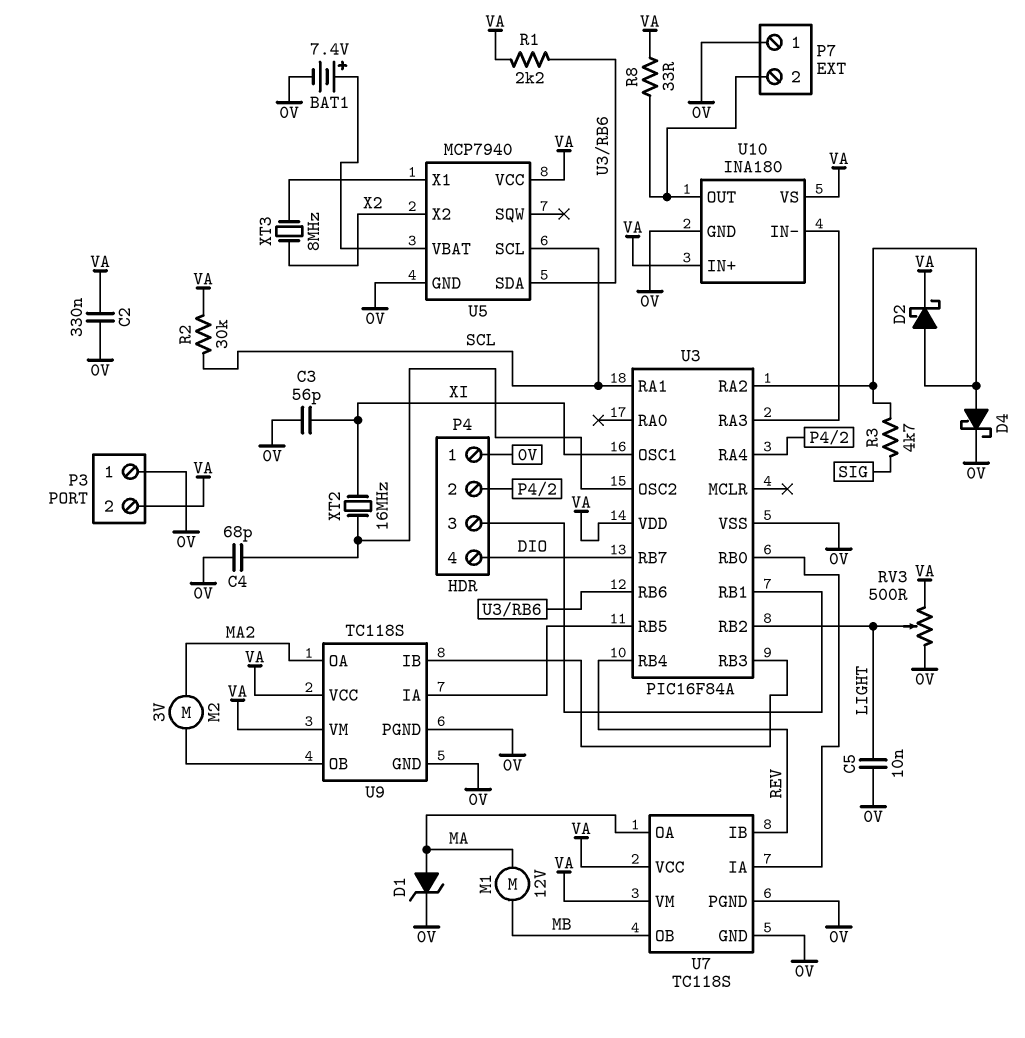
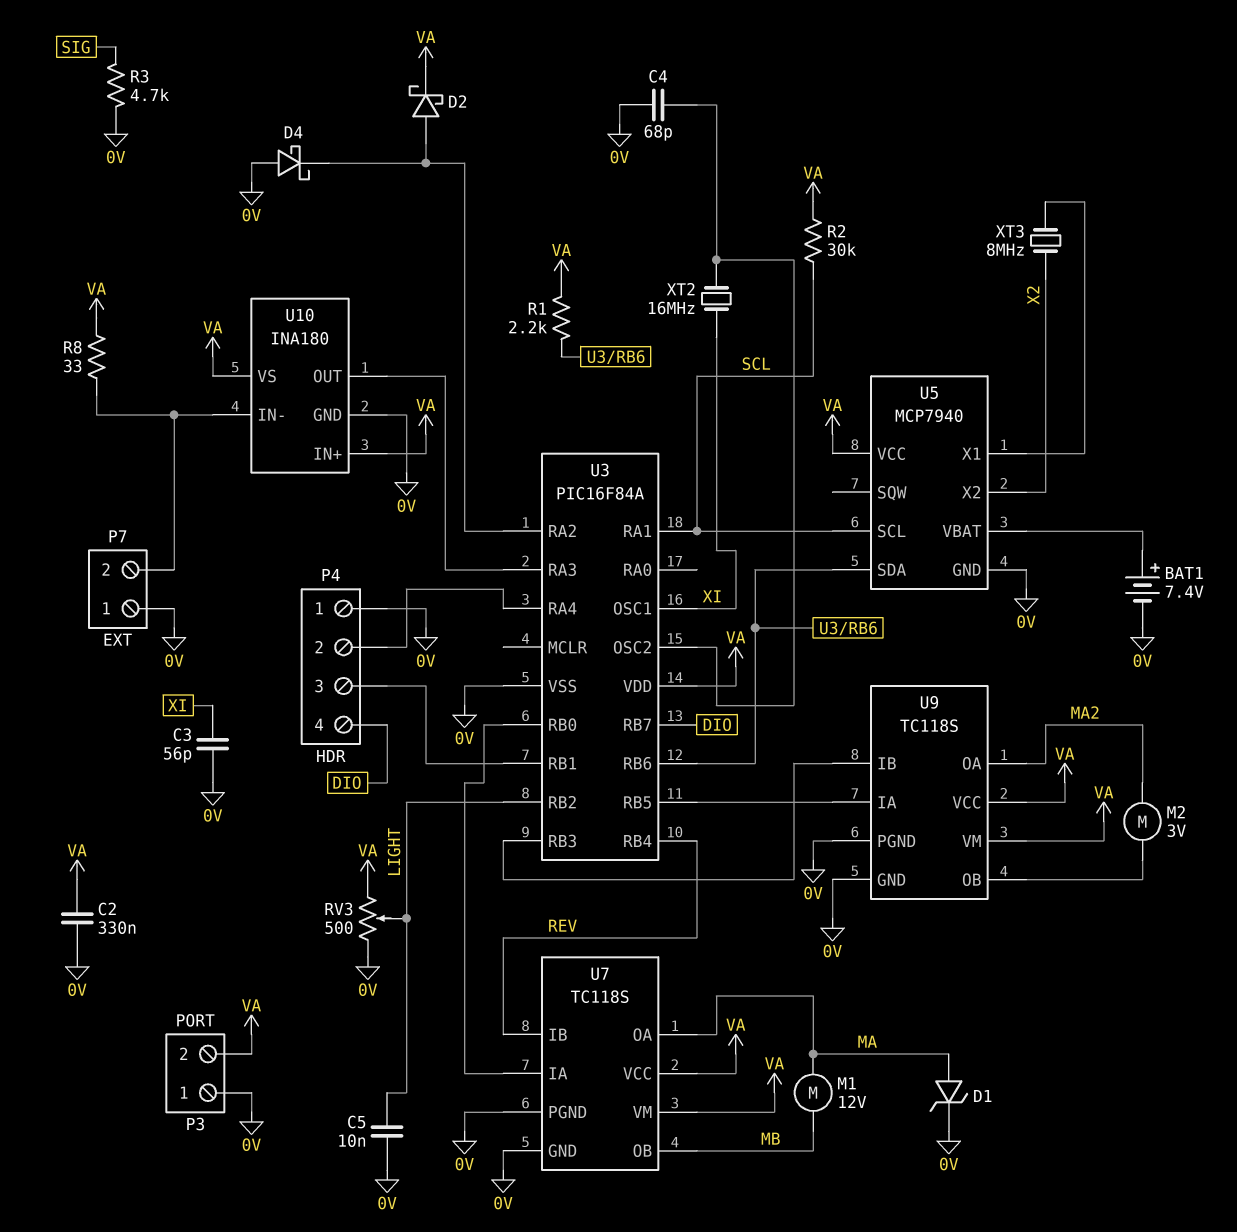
D4: schottky (A U3/RA2, K 0V) -> schottky (A 0V, K U3/RA2)
R3: 4.7k (SIG, U3/RA2) -> 4.7k (0V, SIG)
U10 pin IN-: U3/RA3 -> P7/2
U10 pin OUT: P7/2 -> U3/RA3

